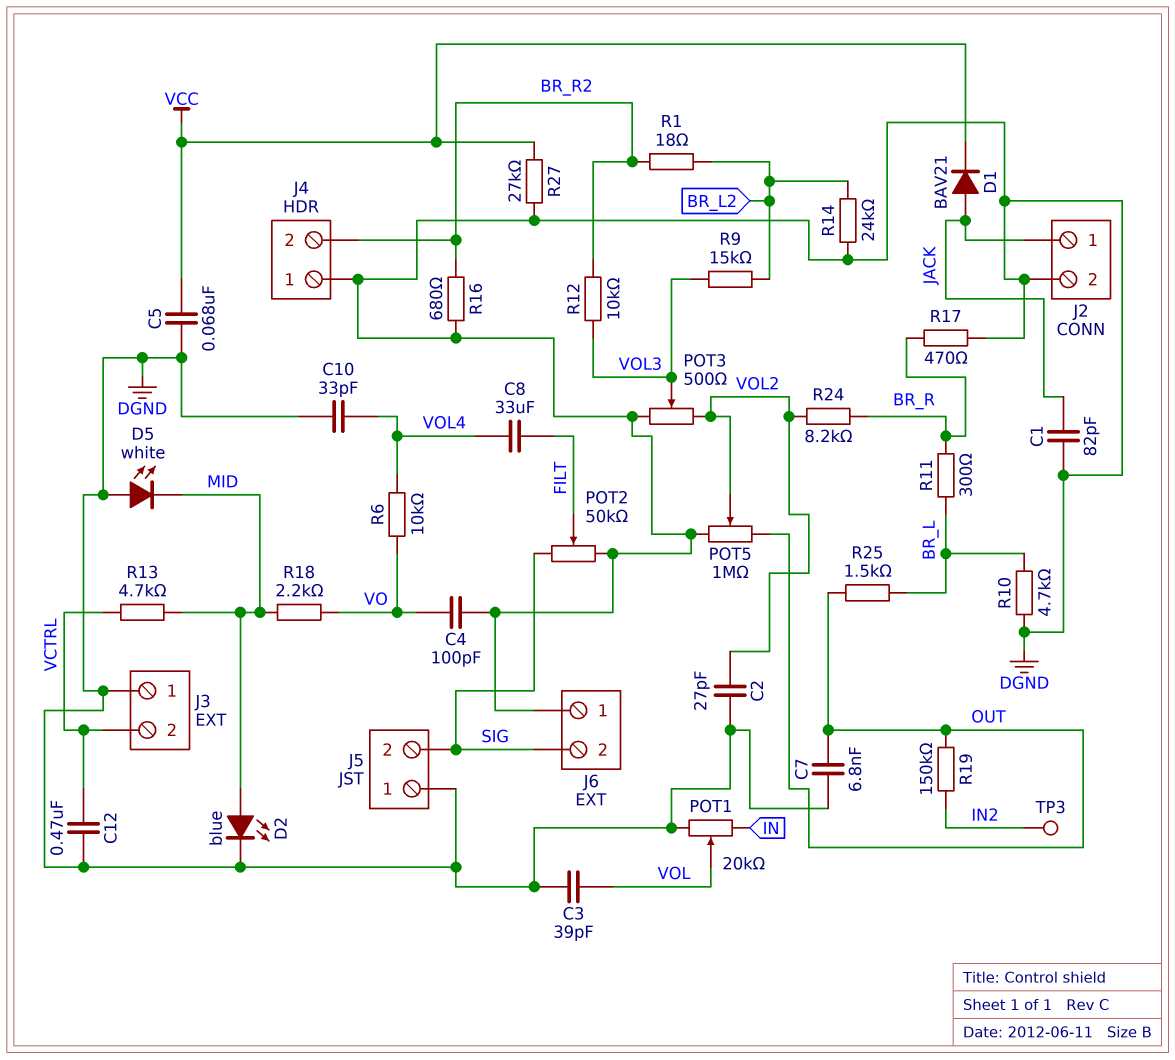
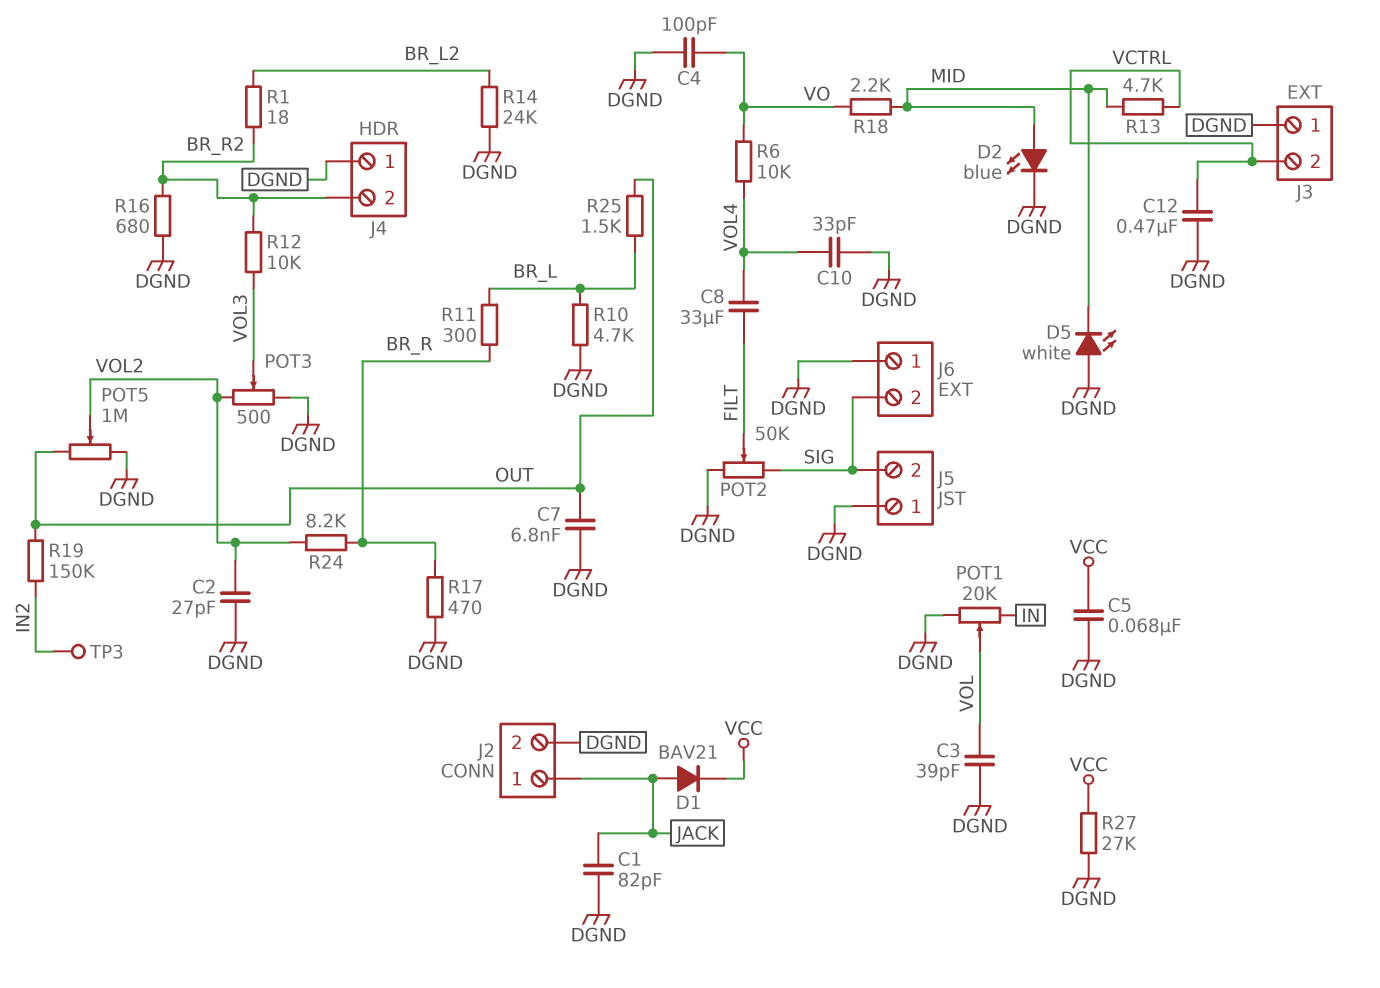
R9: 15k (BR_L2, VOL3) -> none

